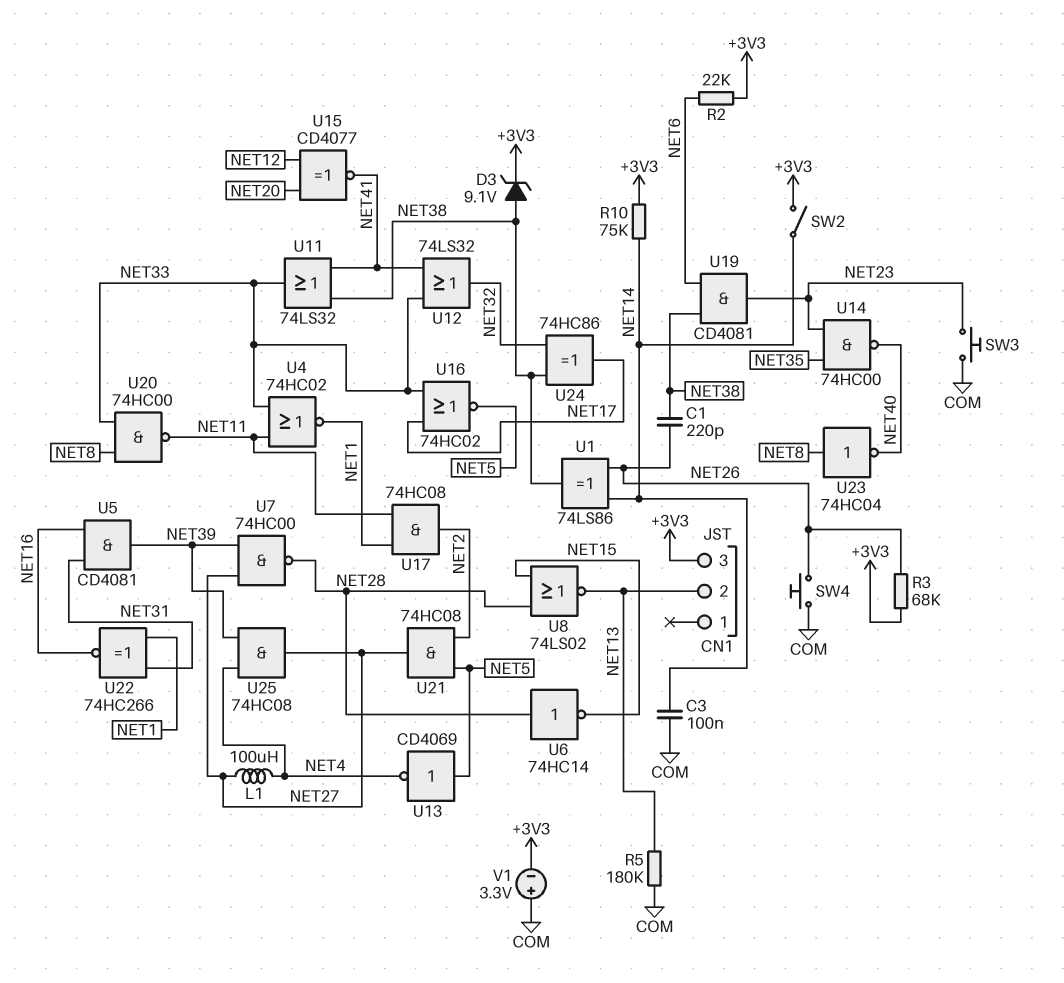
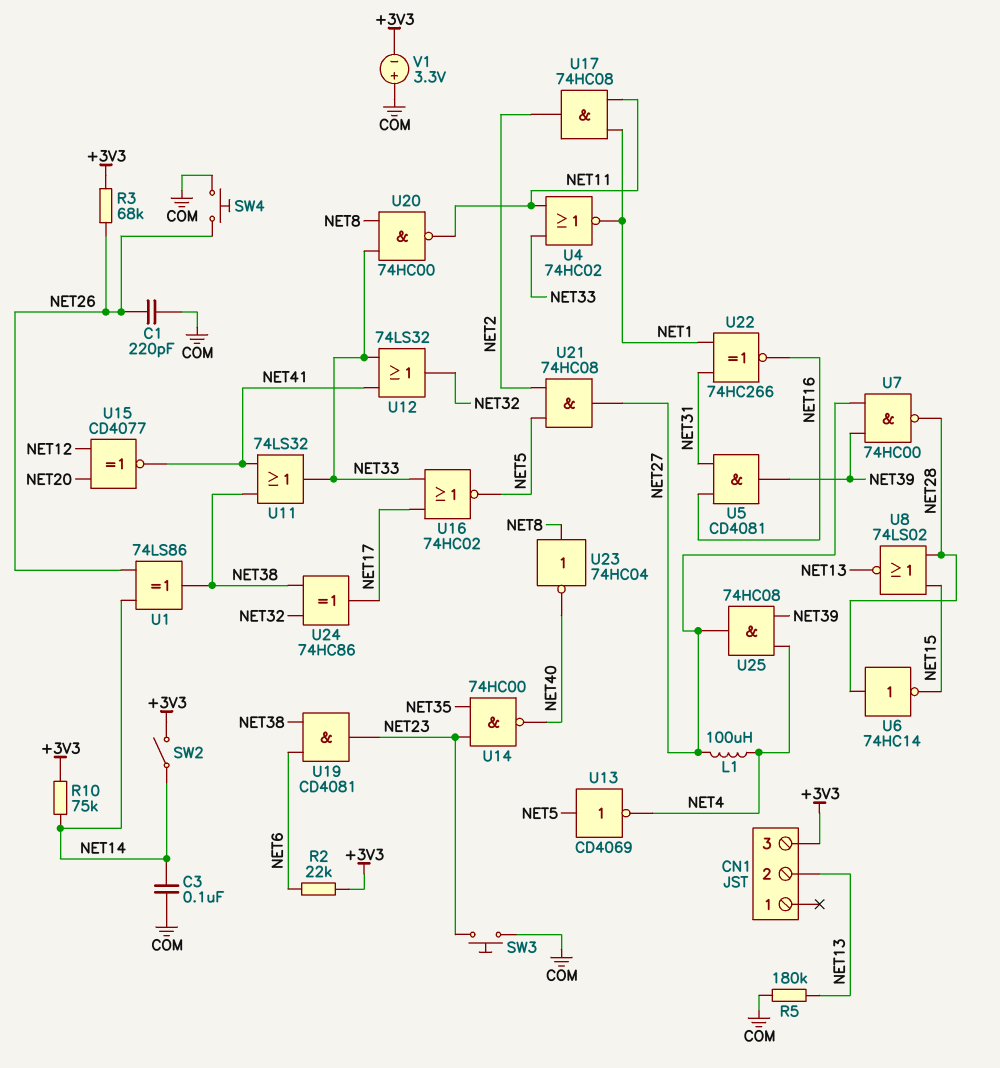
C1: 220pF (NET26, NET38) -> 220pF (COM, NET26)
D3: zener 9.1V (A NET38, K +3V3) -> none

